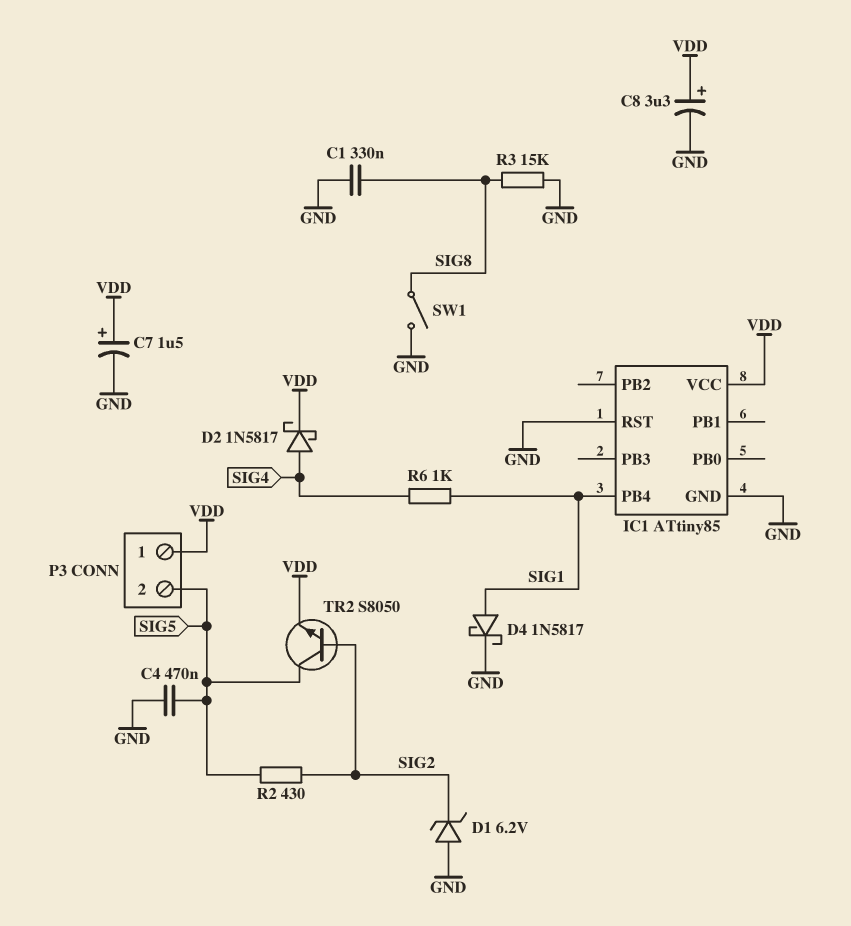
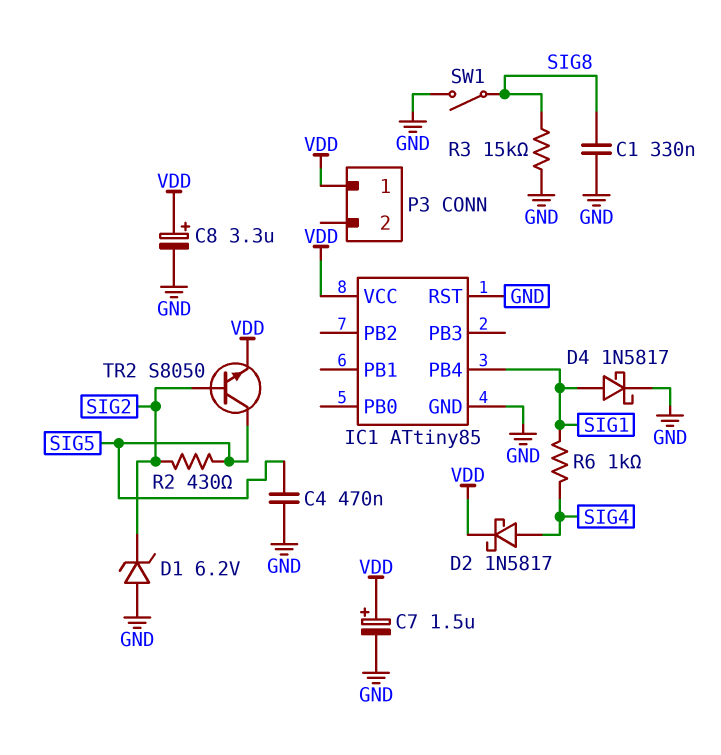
P3 pin 2: SIG5 -> none

